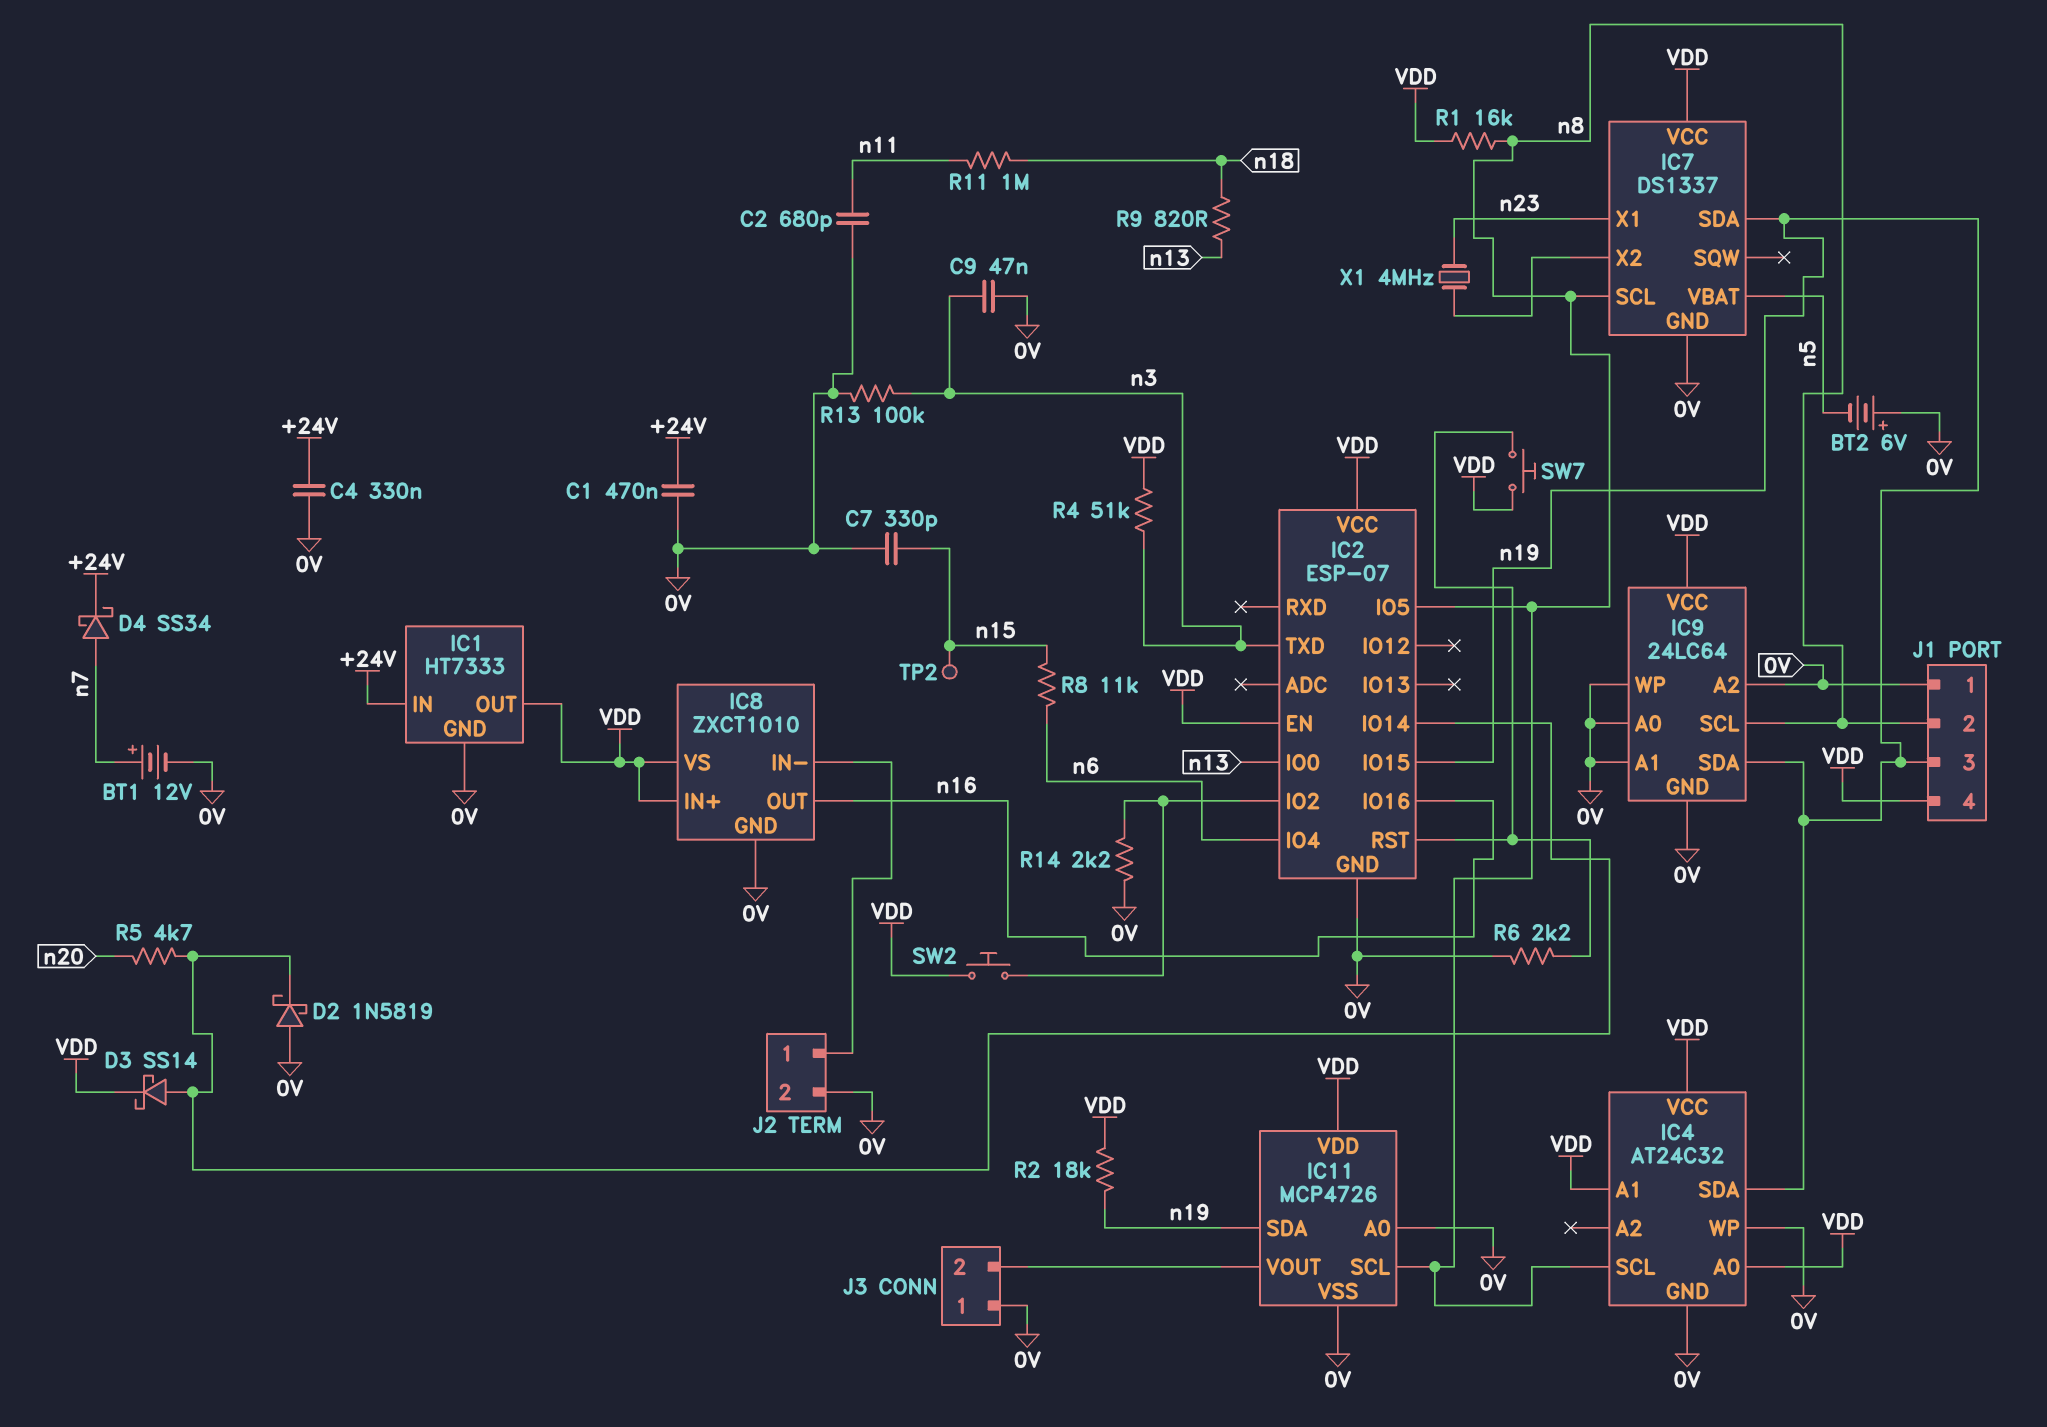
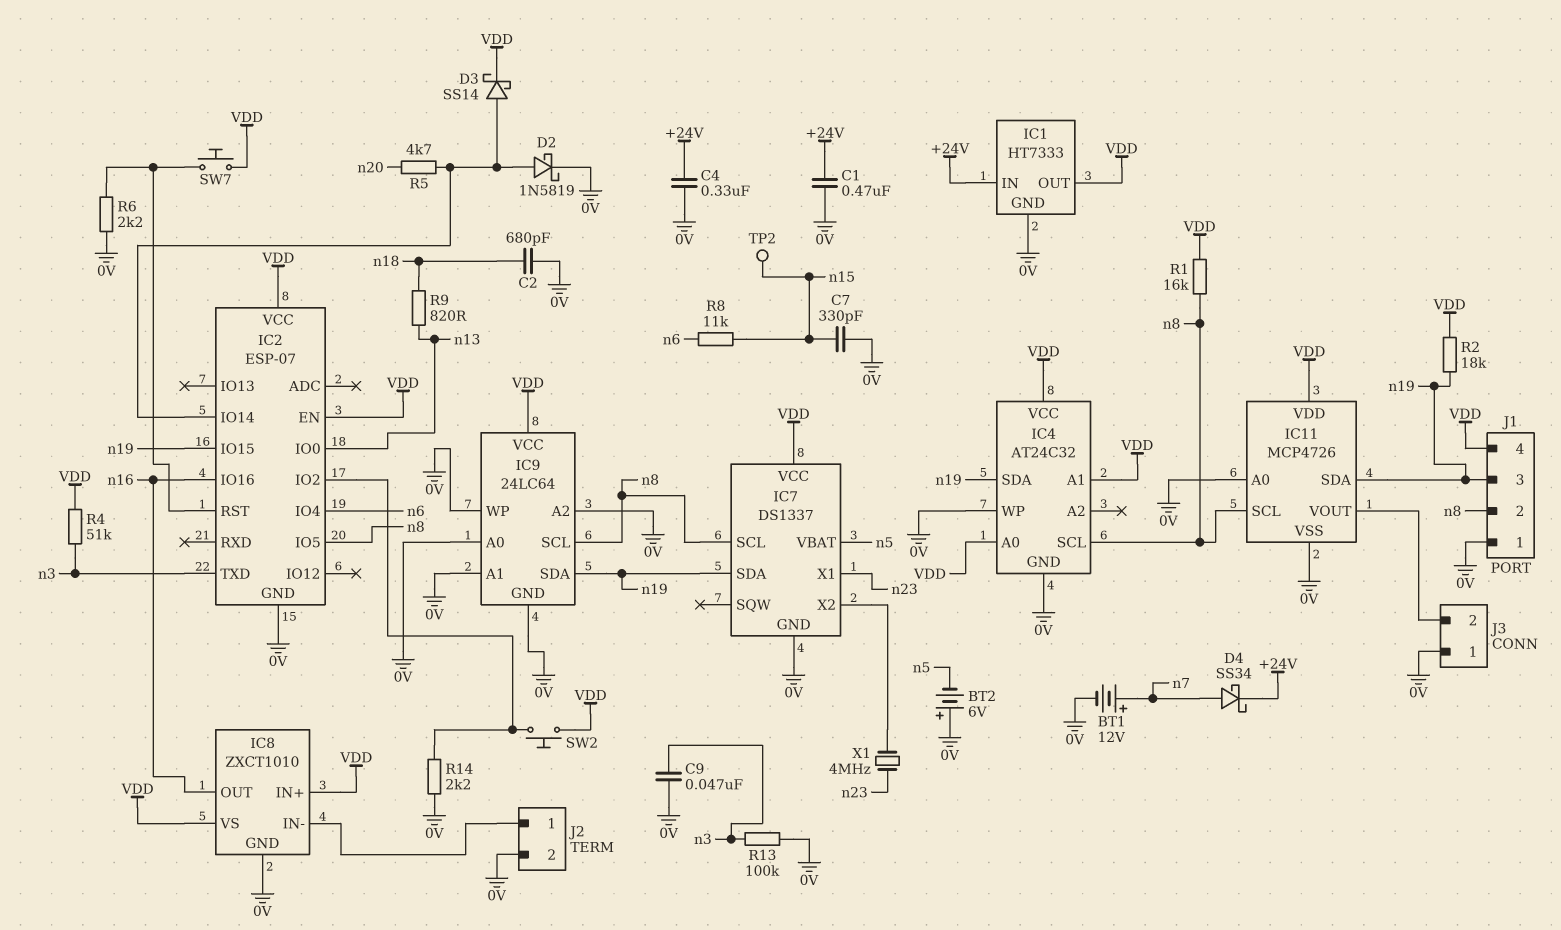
C2: 680pF (0V, n11) -> 680pF (0V, n18)
D2: schottky 1N5819 (A 0V, K IC2/IO14) -> schottky 1N5819 (A IC2/IO14, K 0V)
R11: 1M (n11, n18) -> none

